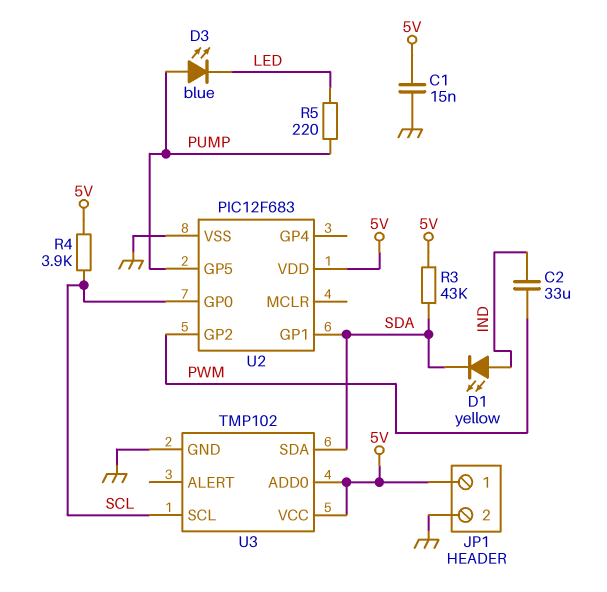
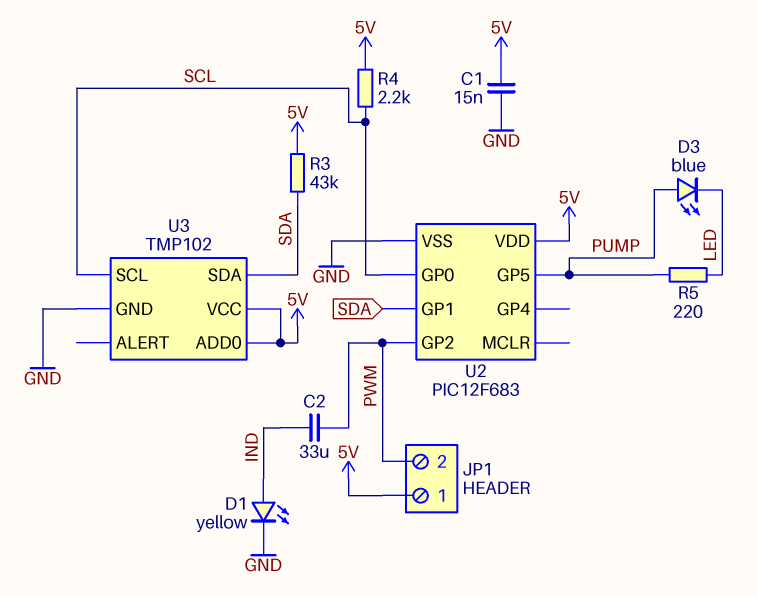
D1: LED yellow (A IND, K SDA) -> LED yellow (A IND, K GND)
JP1 pin 2: GND -> PWM
R4: 3.9k (5V, SCL) -> 2.2k (5V, SCL)

